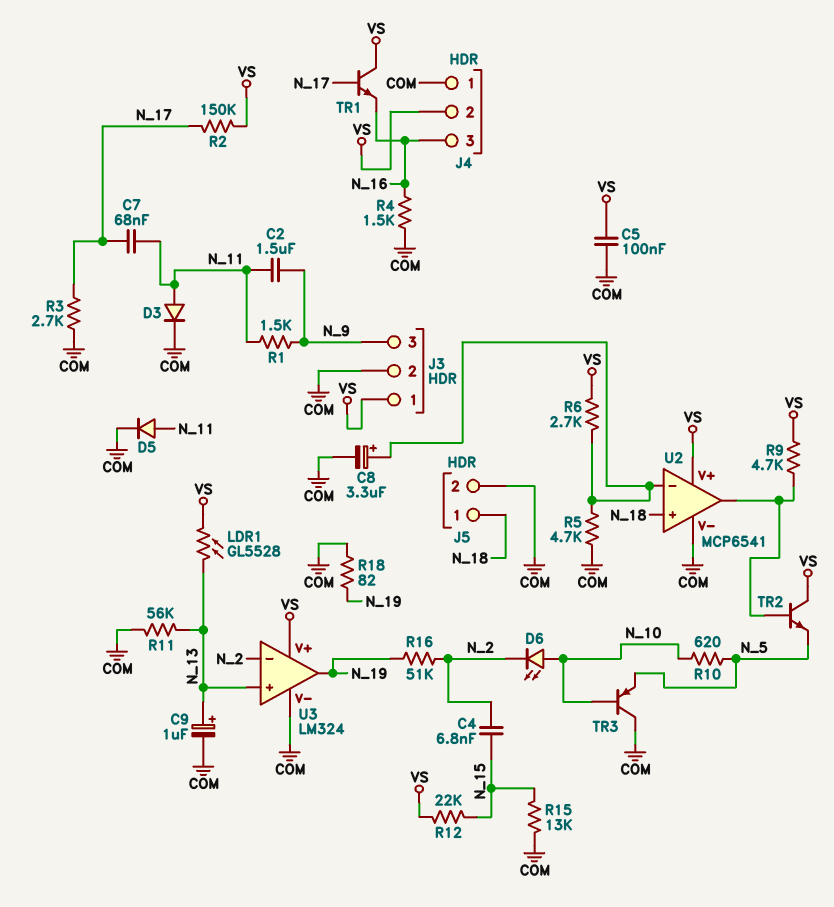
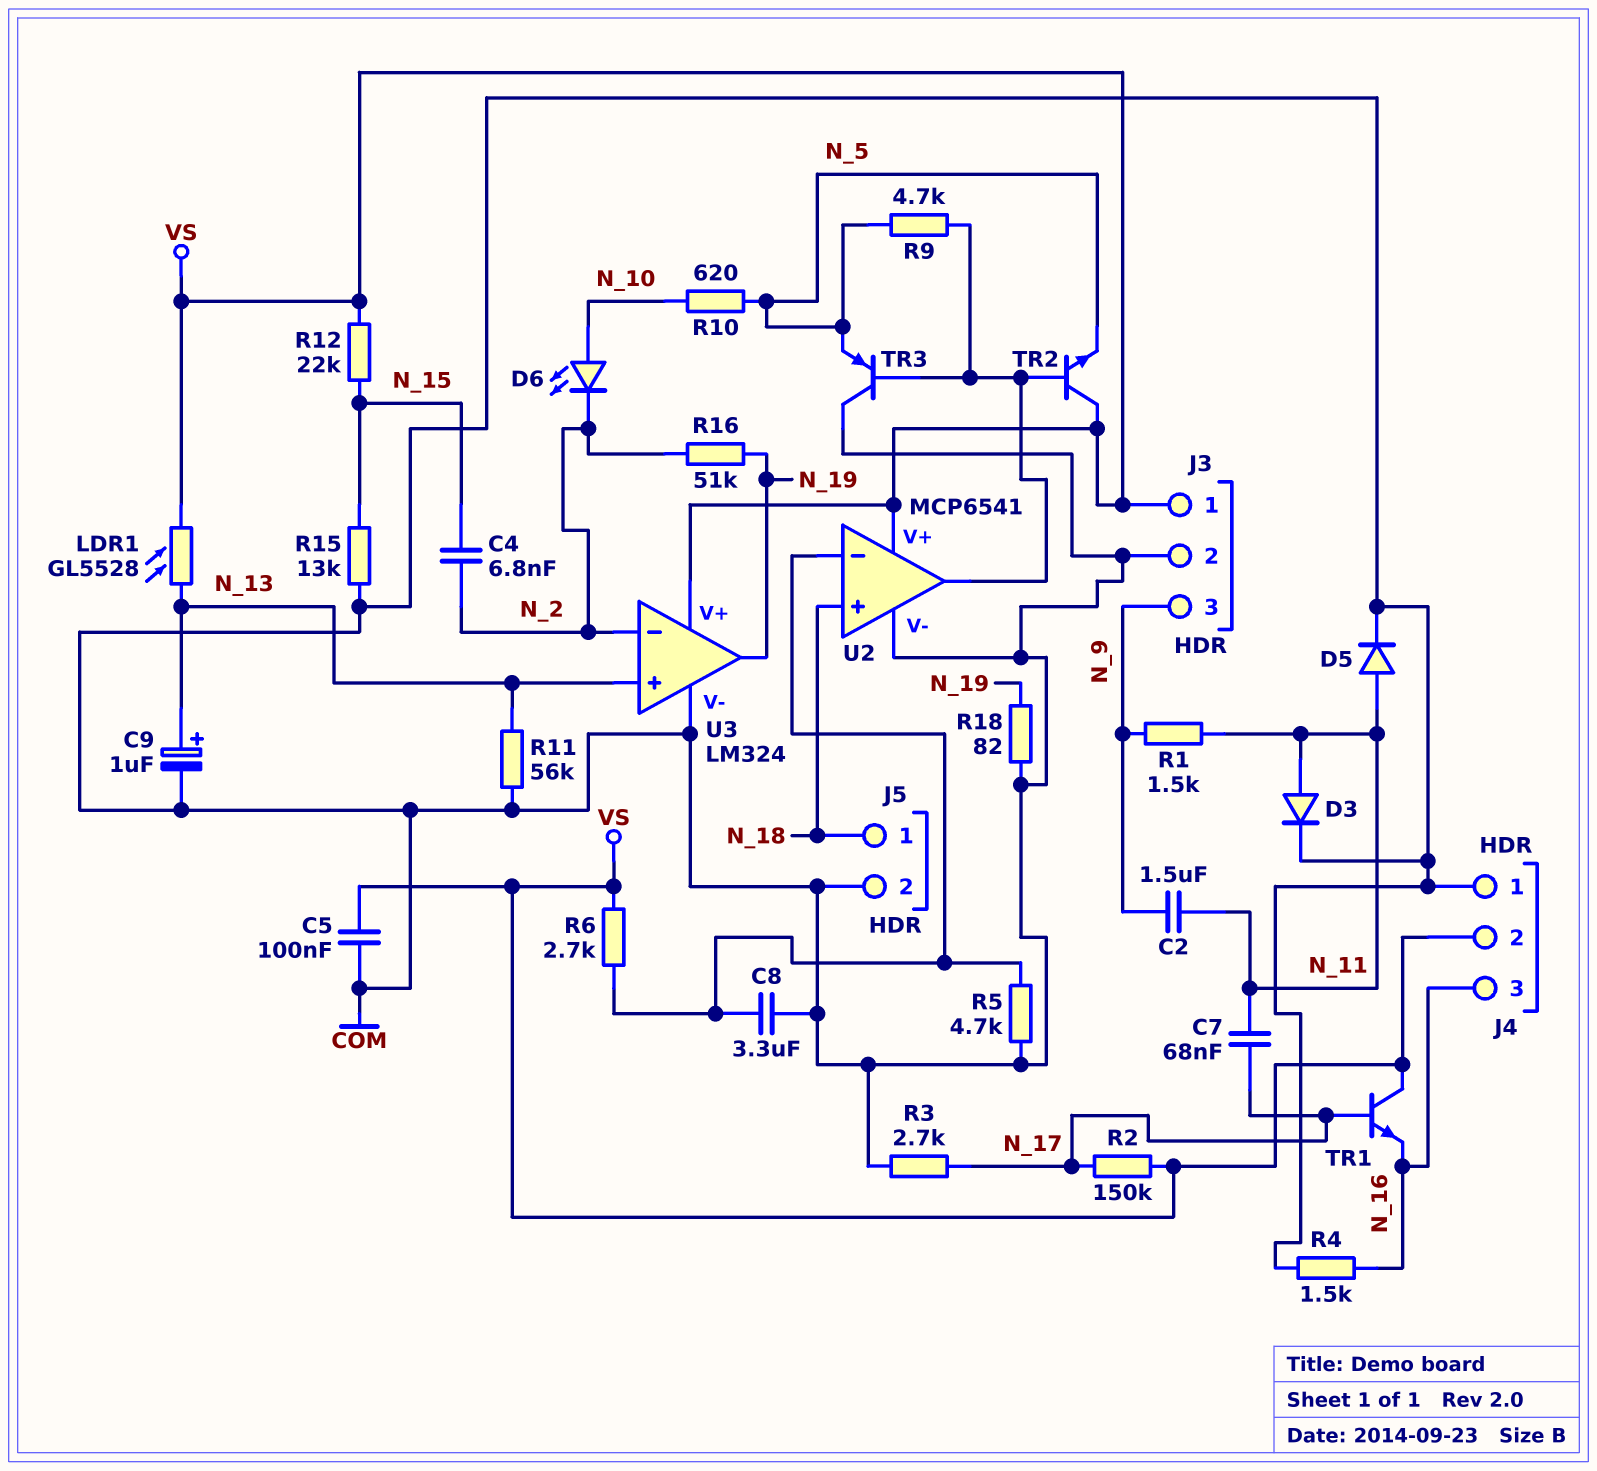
C8: 3.3uF (plus U2/in-, minus COM) -> 3.3uF (COM, U2/in-)
R9: 4.7k (U2/out, VS) -> 4.7k (N_5, U2/out)
TR3: PNP (B N_10, C COM, E N_5) -> PNP (B U2/out, C COM, E N_5)

